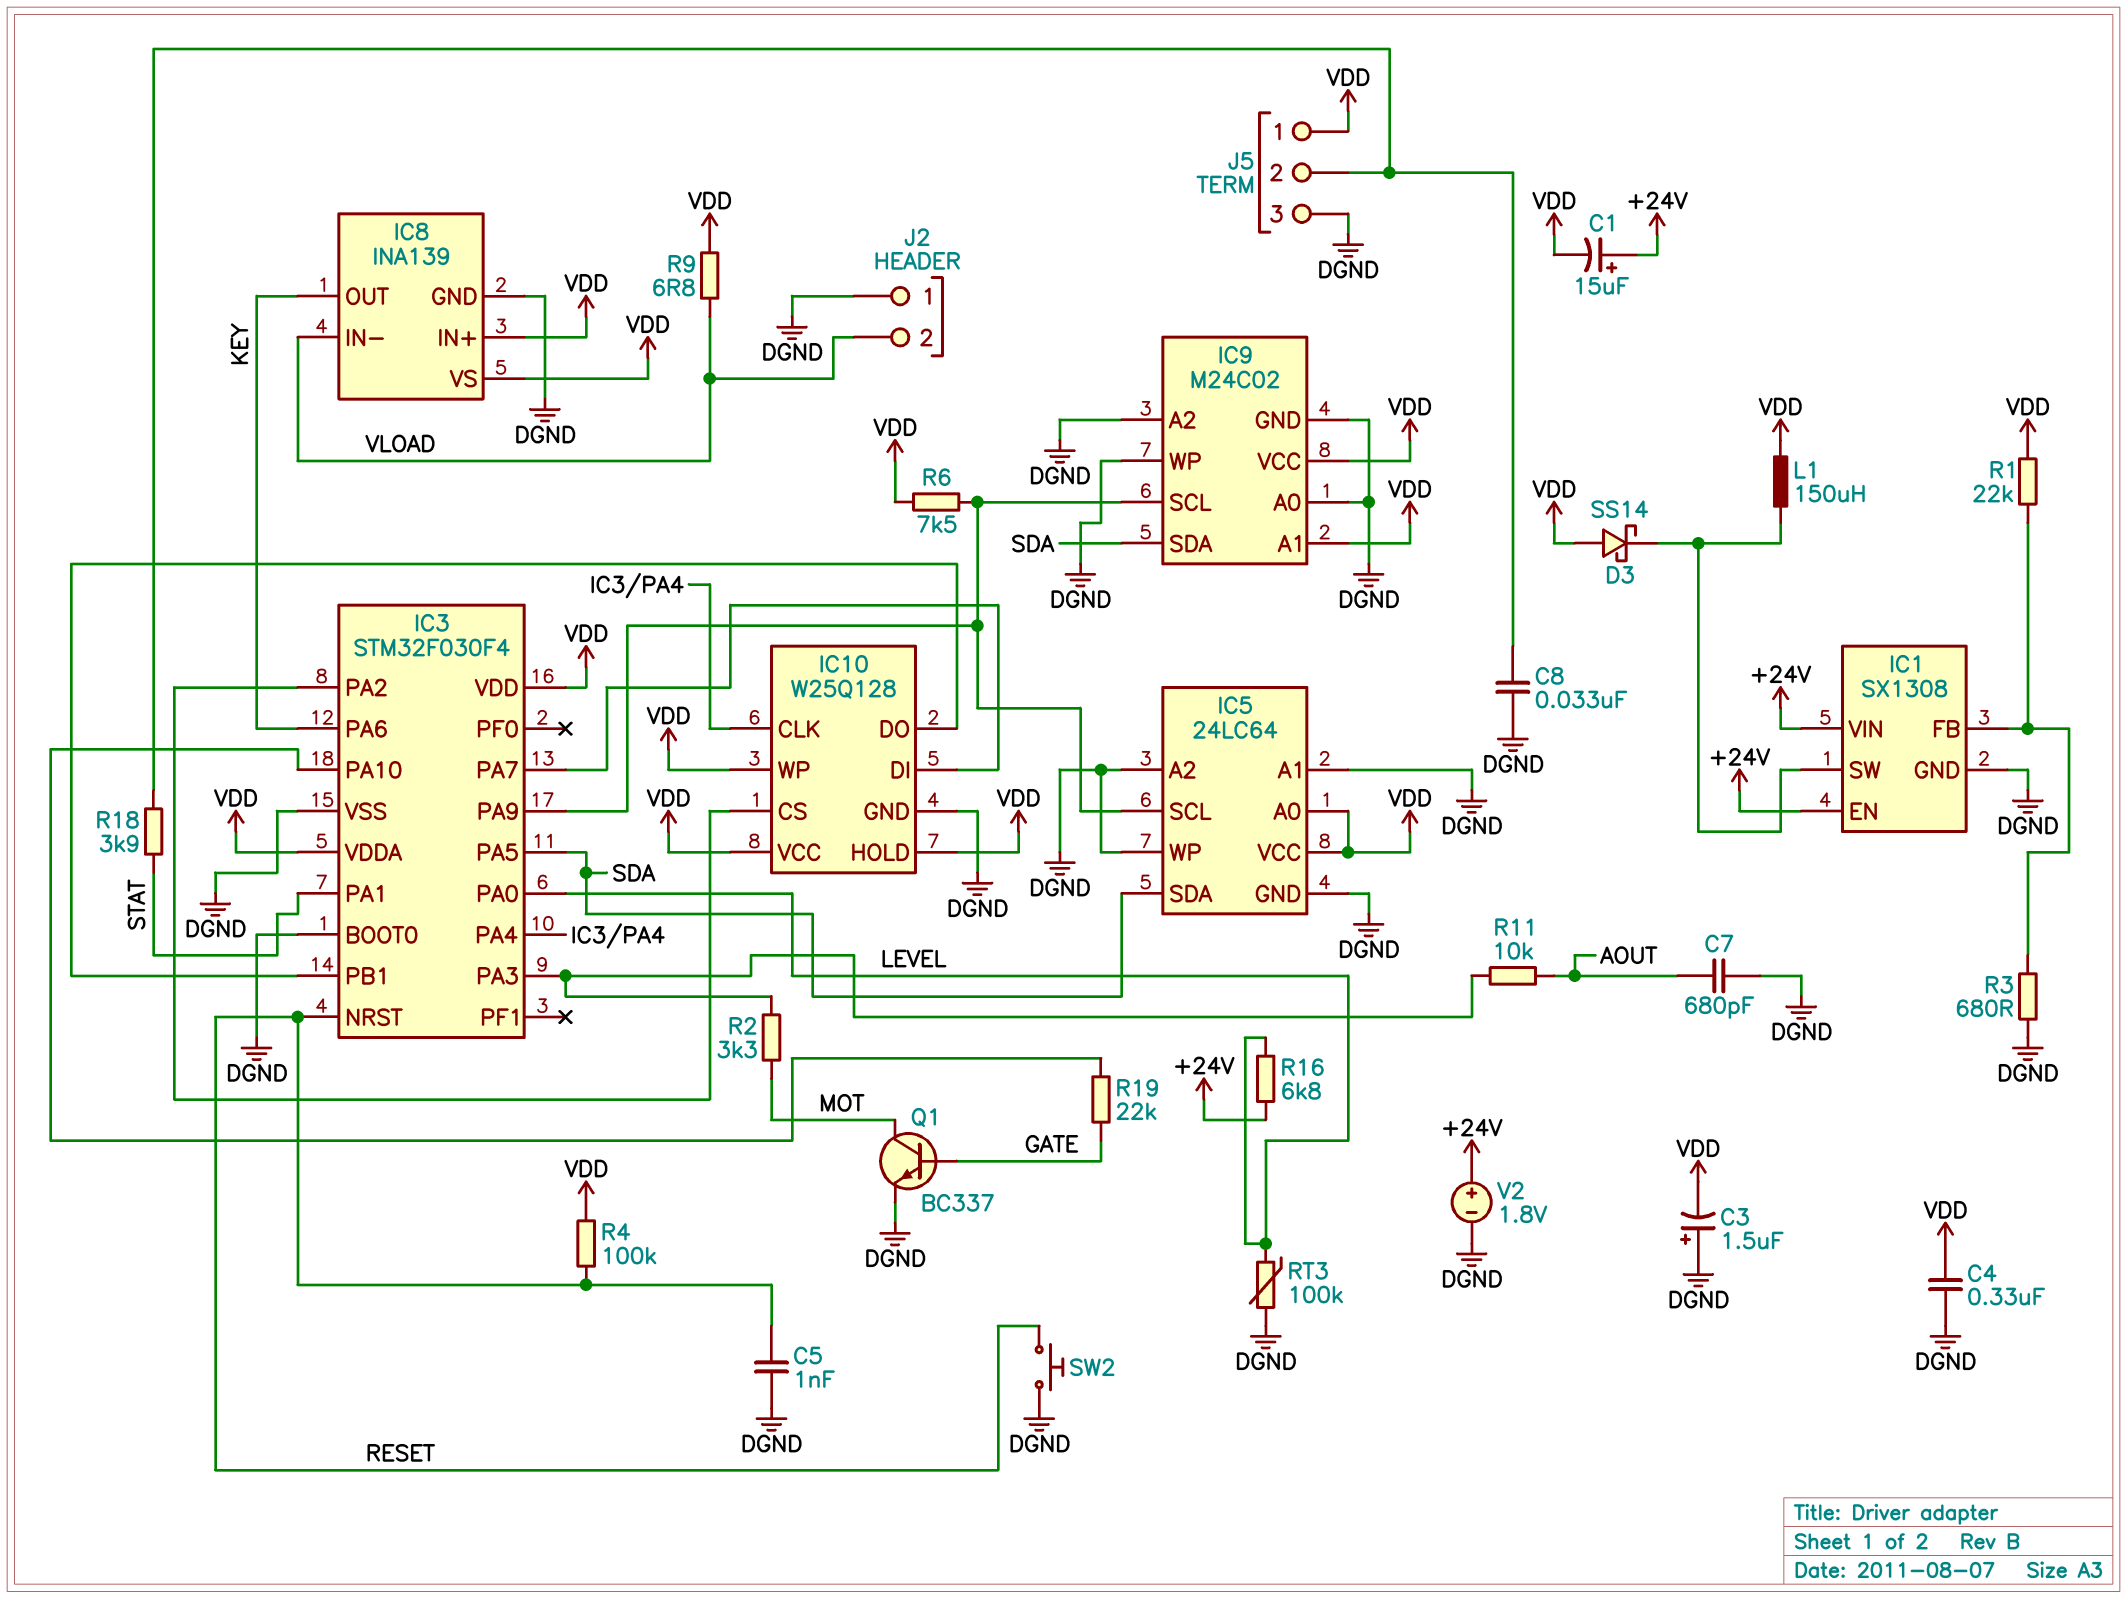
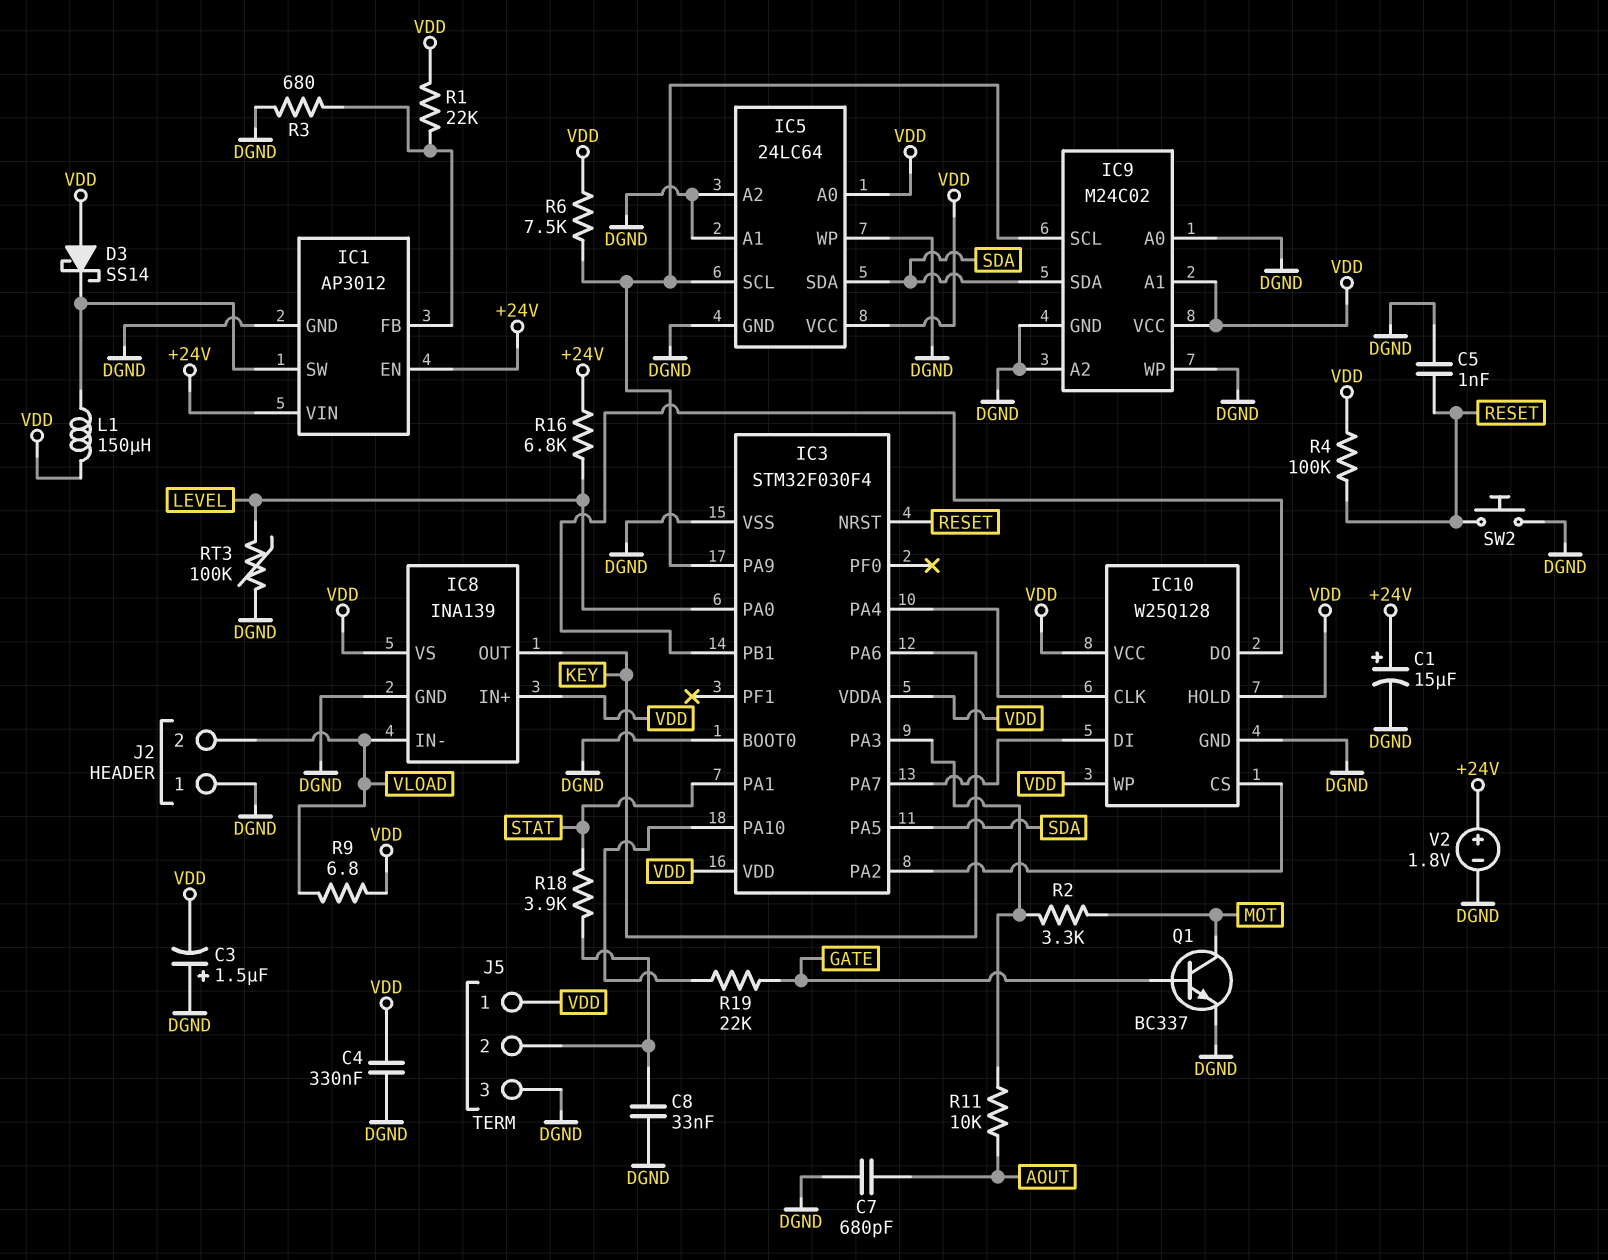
C1: 15uF (plus +24V, minus VDD) -> 15uF (plus +24V, minus DGND)
IC1: SX1308 -> AP3012

